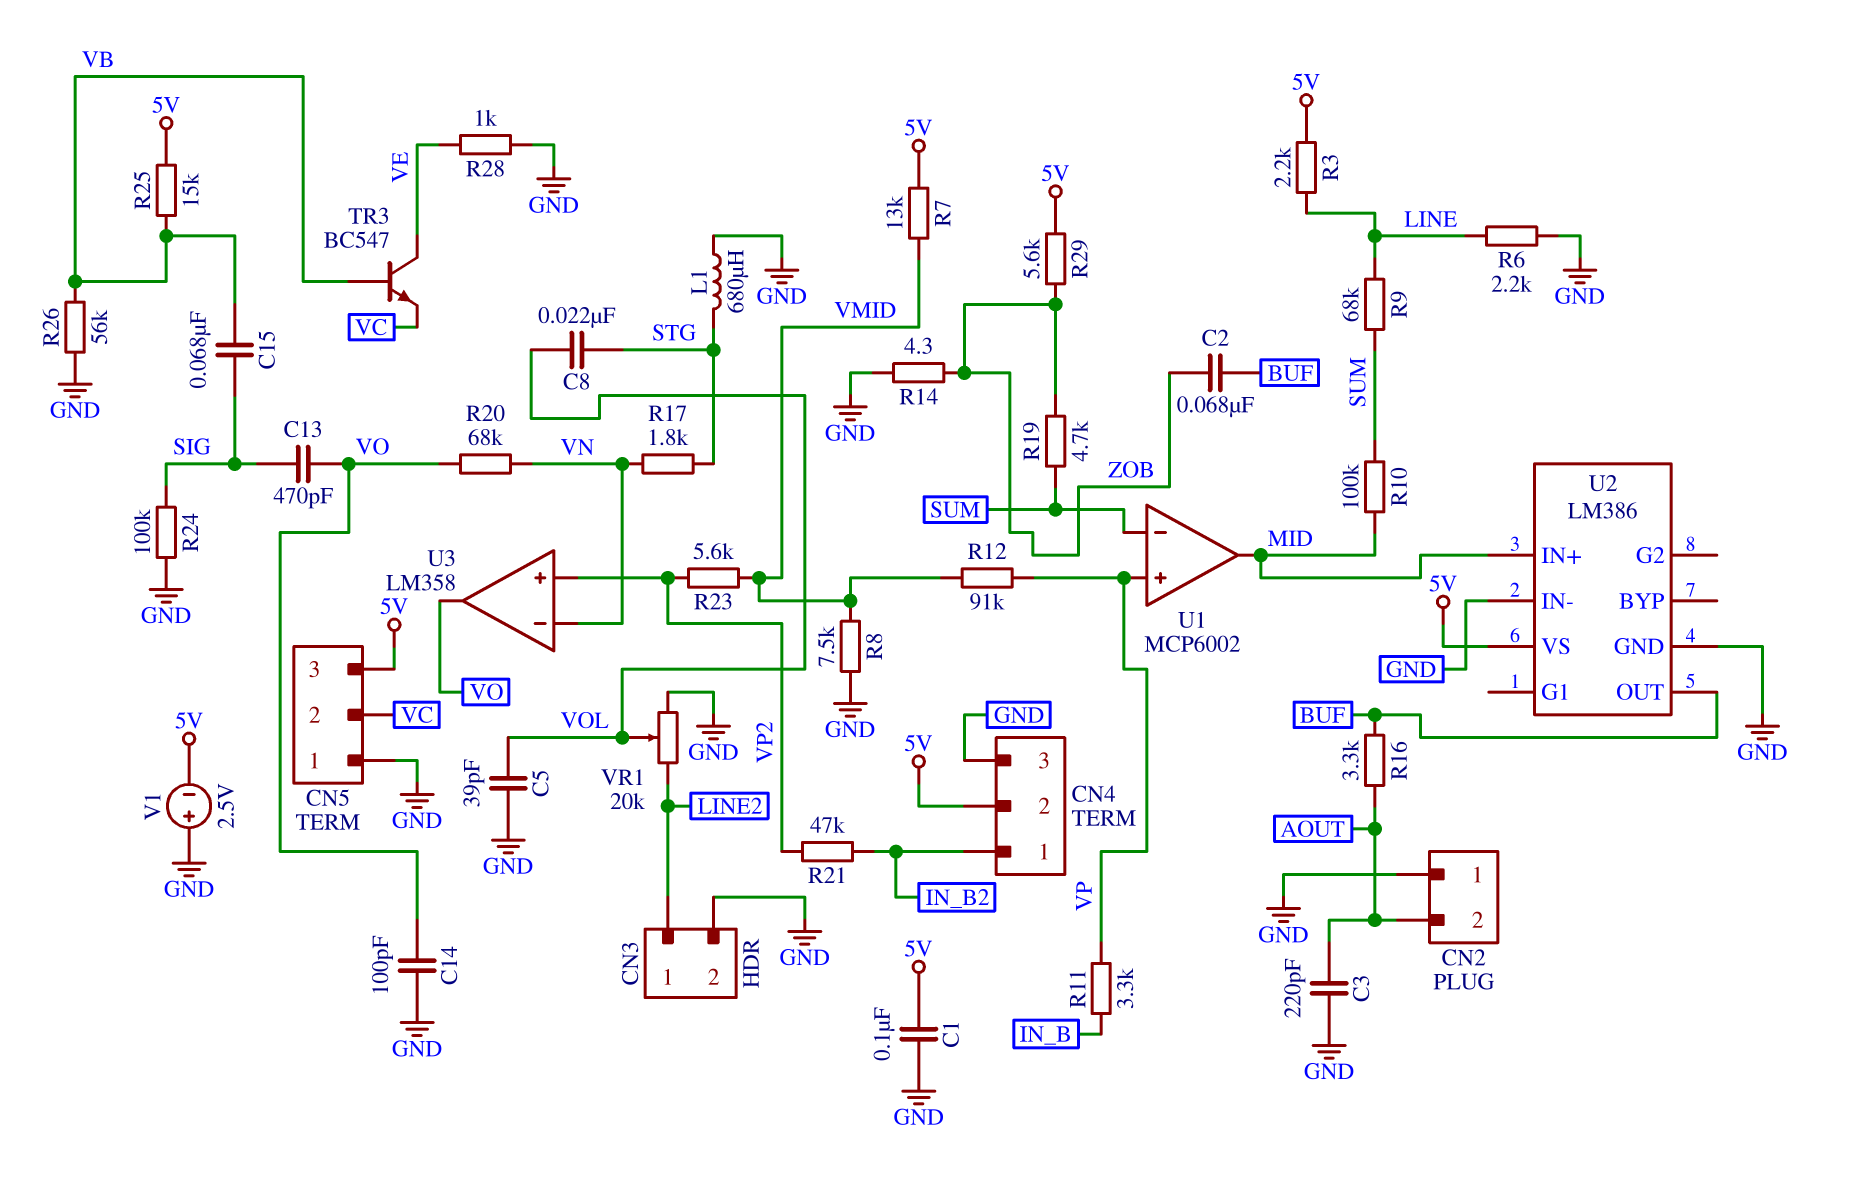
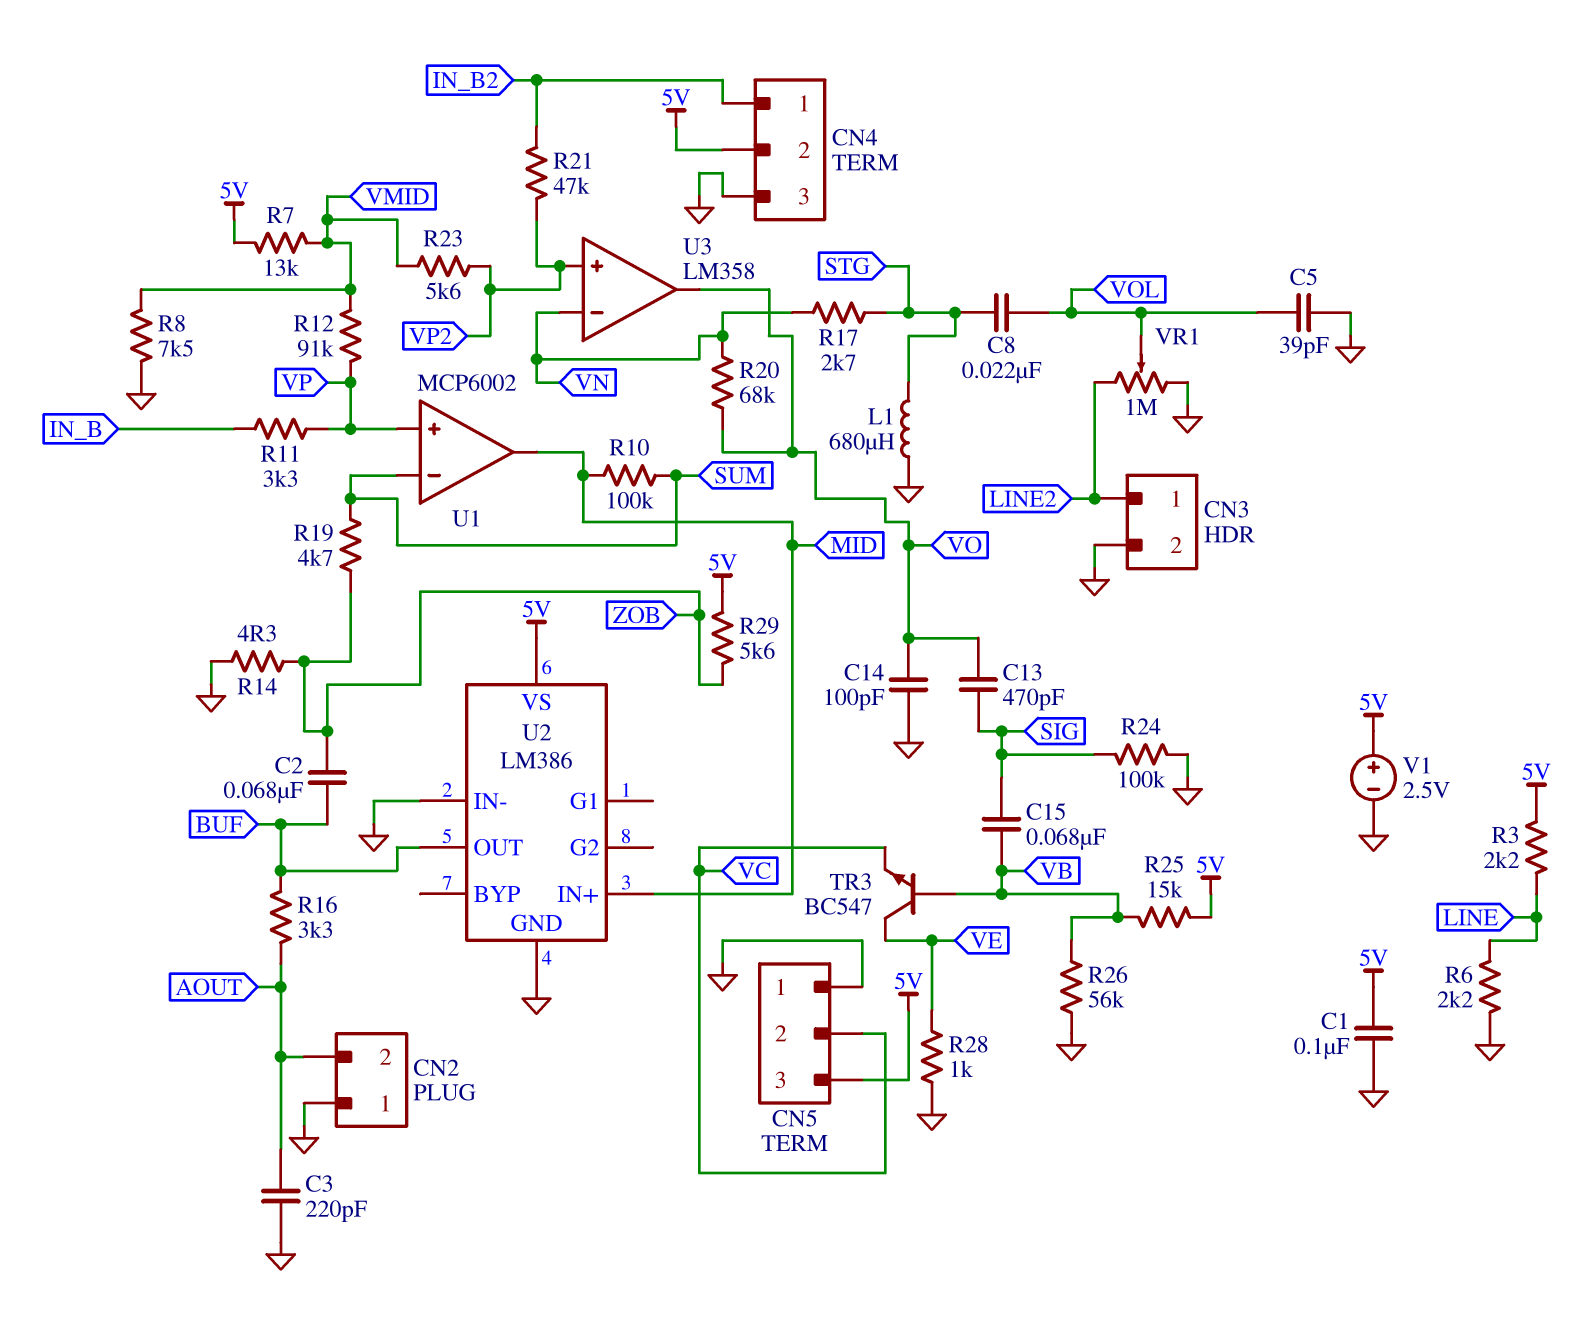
R9: 68k (LINE, SUM) -> none
R17: 1.8k (STG, VN) -> 2.7k (STG, VN)
V1: 2.5V (plus GND, minus 5V) -> 2.5V (plus 5V, minus GND)
VR1: 20k (GND, LINE2, wiper VOL) -> 1M (GND, LINE2, wiper VOL)

